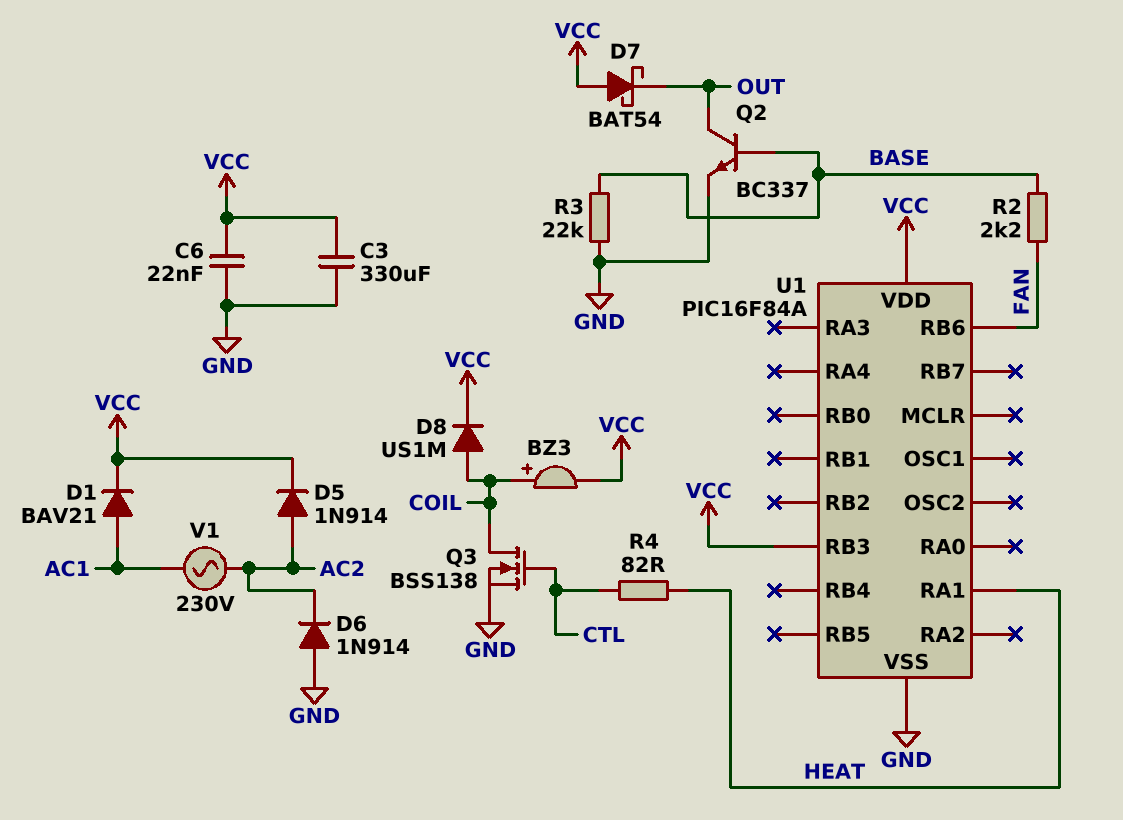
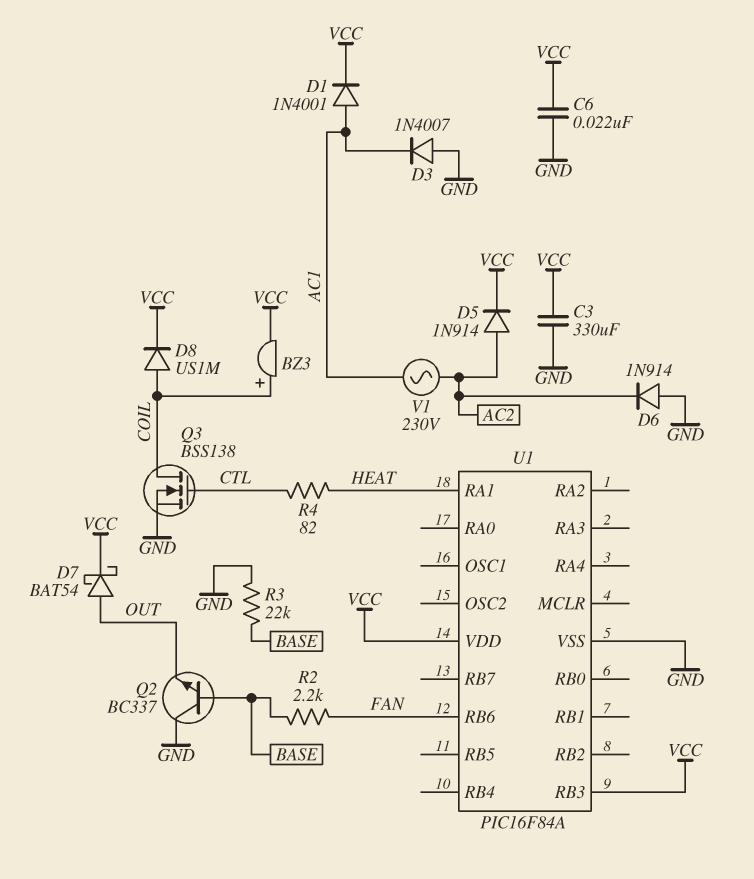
D1: diode BAV21 (A AC1, K VCC) -> diode 1N4001 (A AC1, K VCC)
D3: none -> diode 1N4007 (A GND, K AC1)
D7: schottky BAT54 (A VCC, K OUT) -> schottky BAT54 (A OUT, K VCC)
Q2: NPN BC337 (B BASE, C OUT, E GND) -> NPN BC337 (B BASE, C GND, E OUT)

